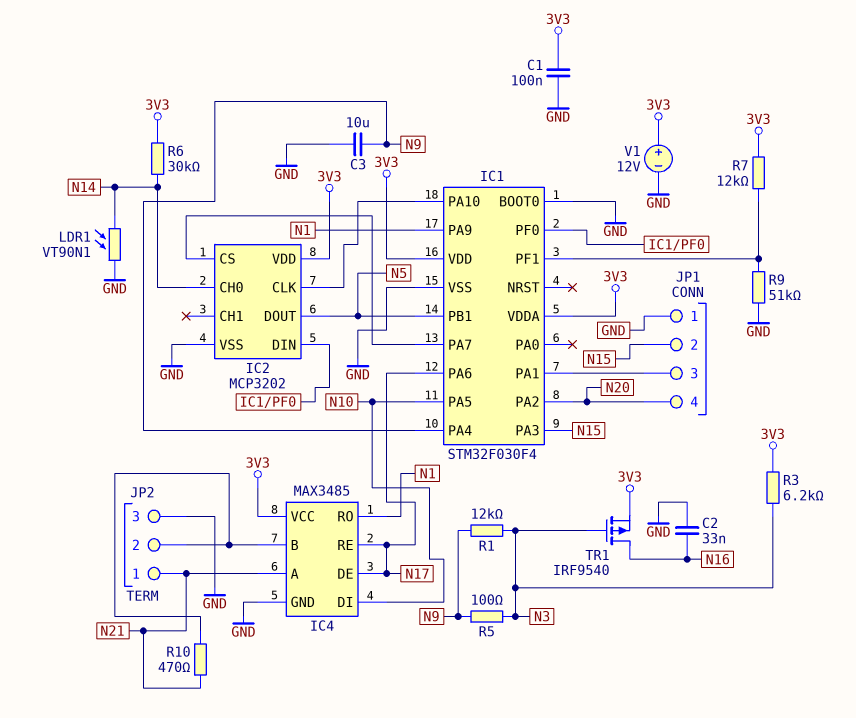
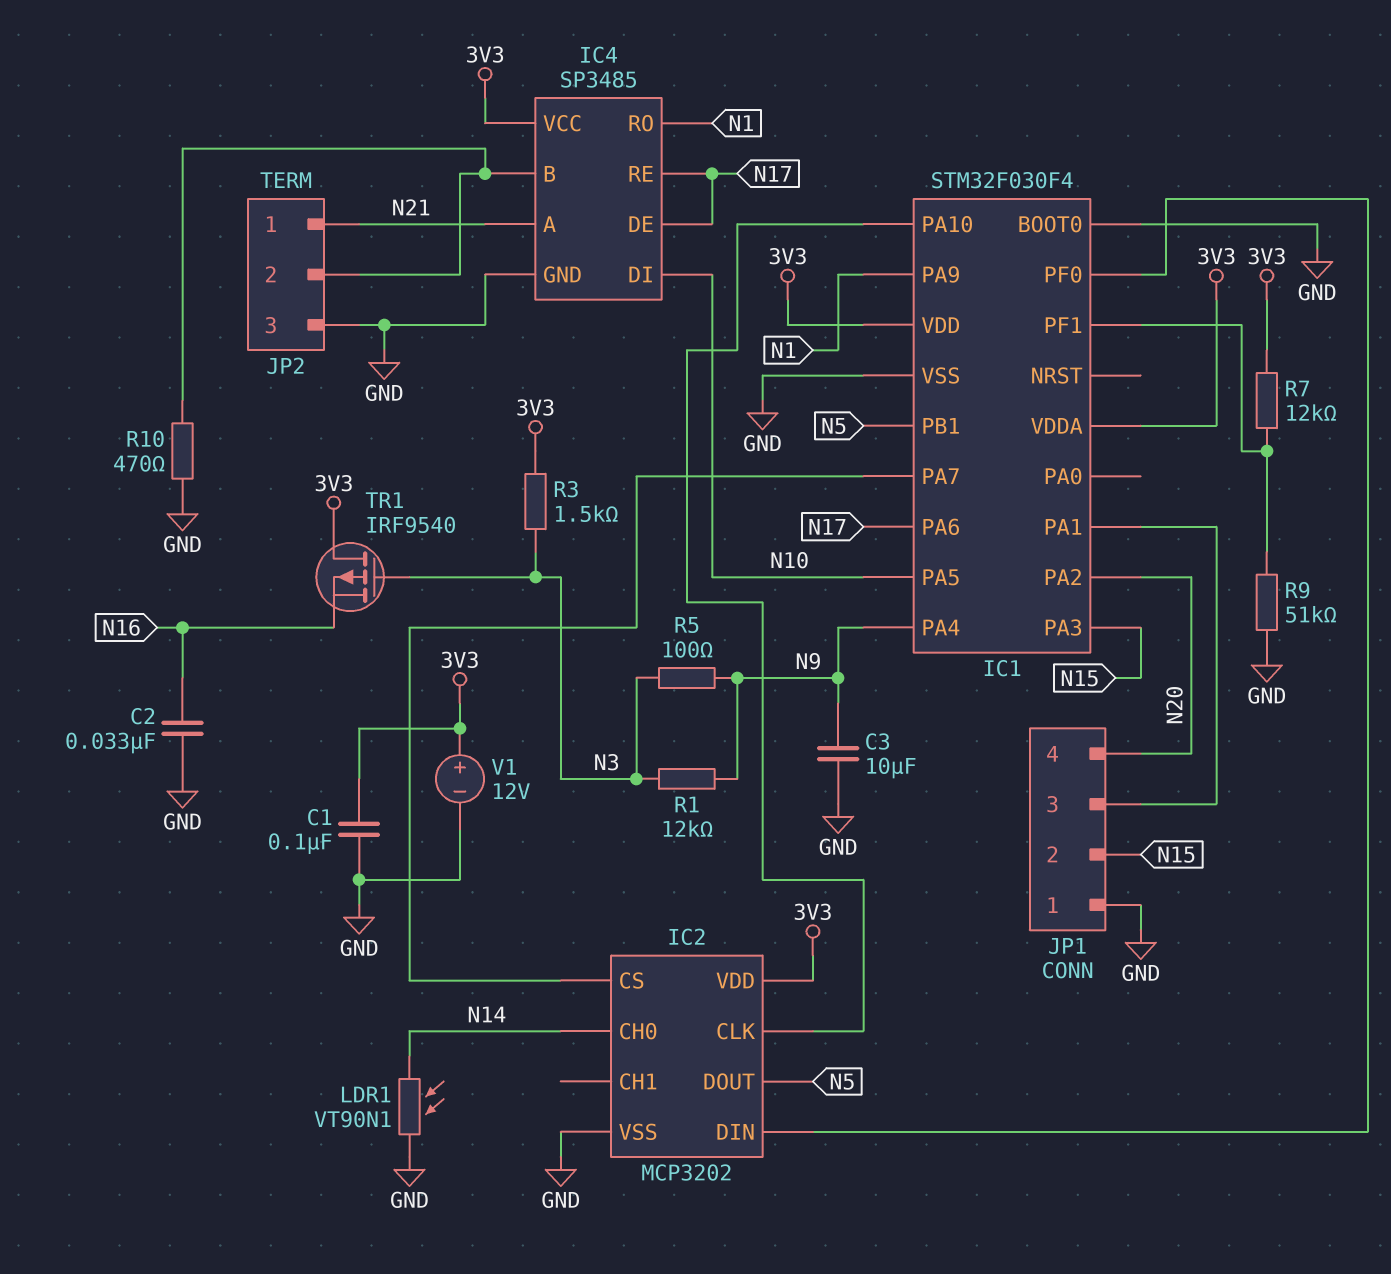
IC4: MAX3485 -> SP3485
R3: 6.2k (3V3, N3) -> 1.5k (3V3, N3)
R6: 30k (3V3, N14) -> none
R10: 470 (IC4/B, N21) -> 470 (GND, IC4/B)
TR1: PMOS IRF9540 (G N3, D N16, S 3V3) -> PMOS IRF9540 (G N3, D 3V3, S N16)

